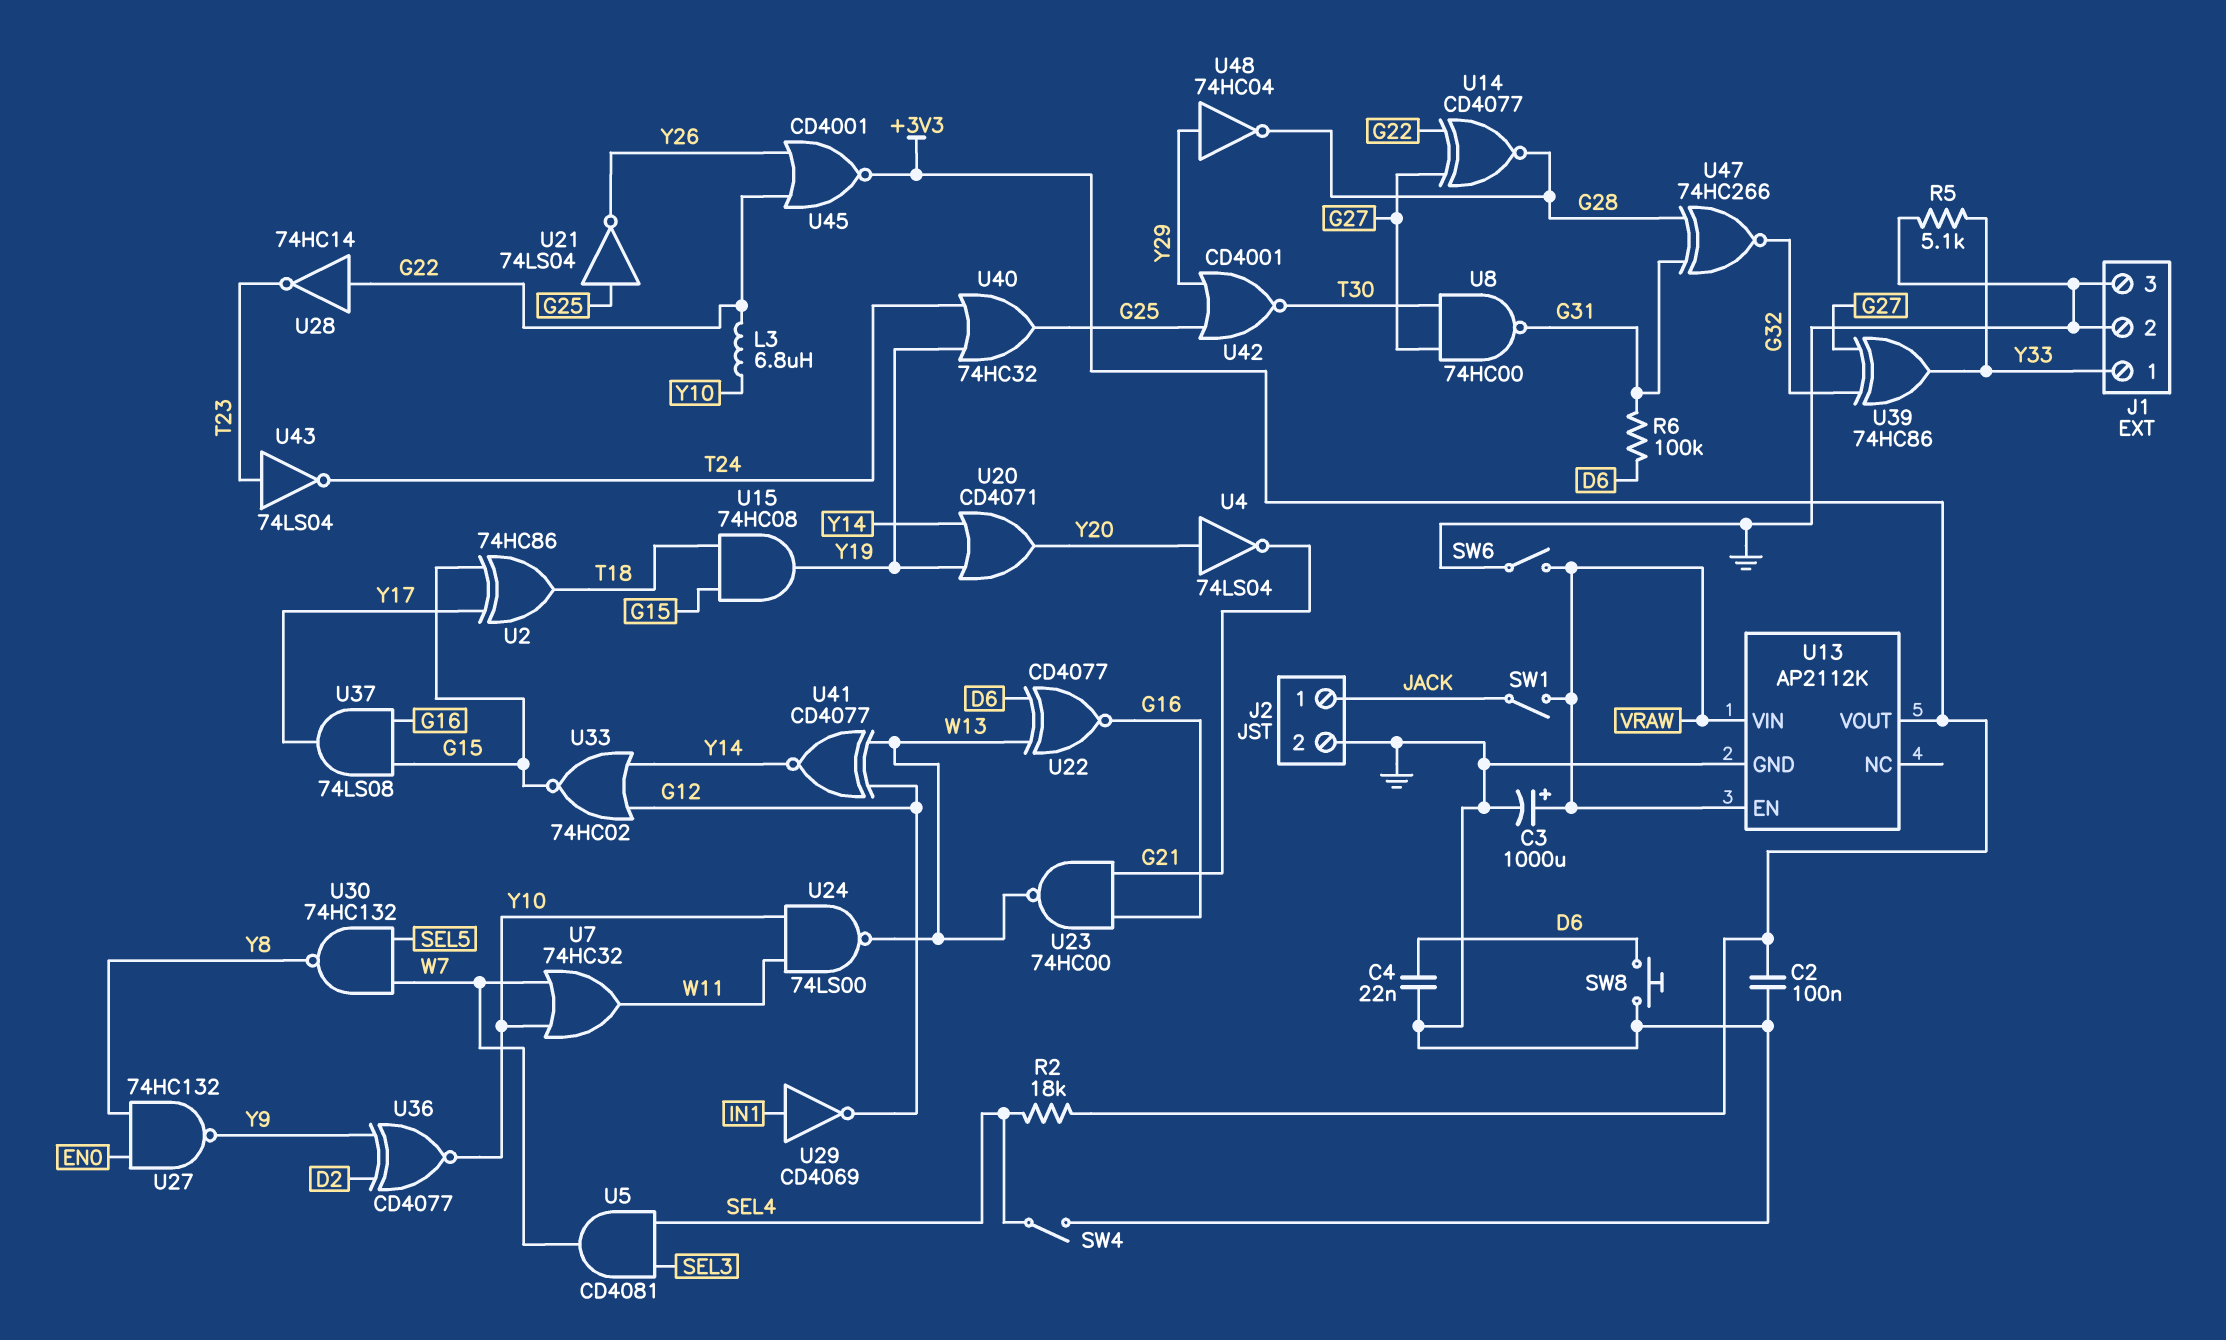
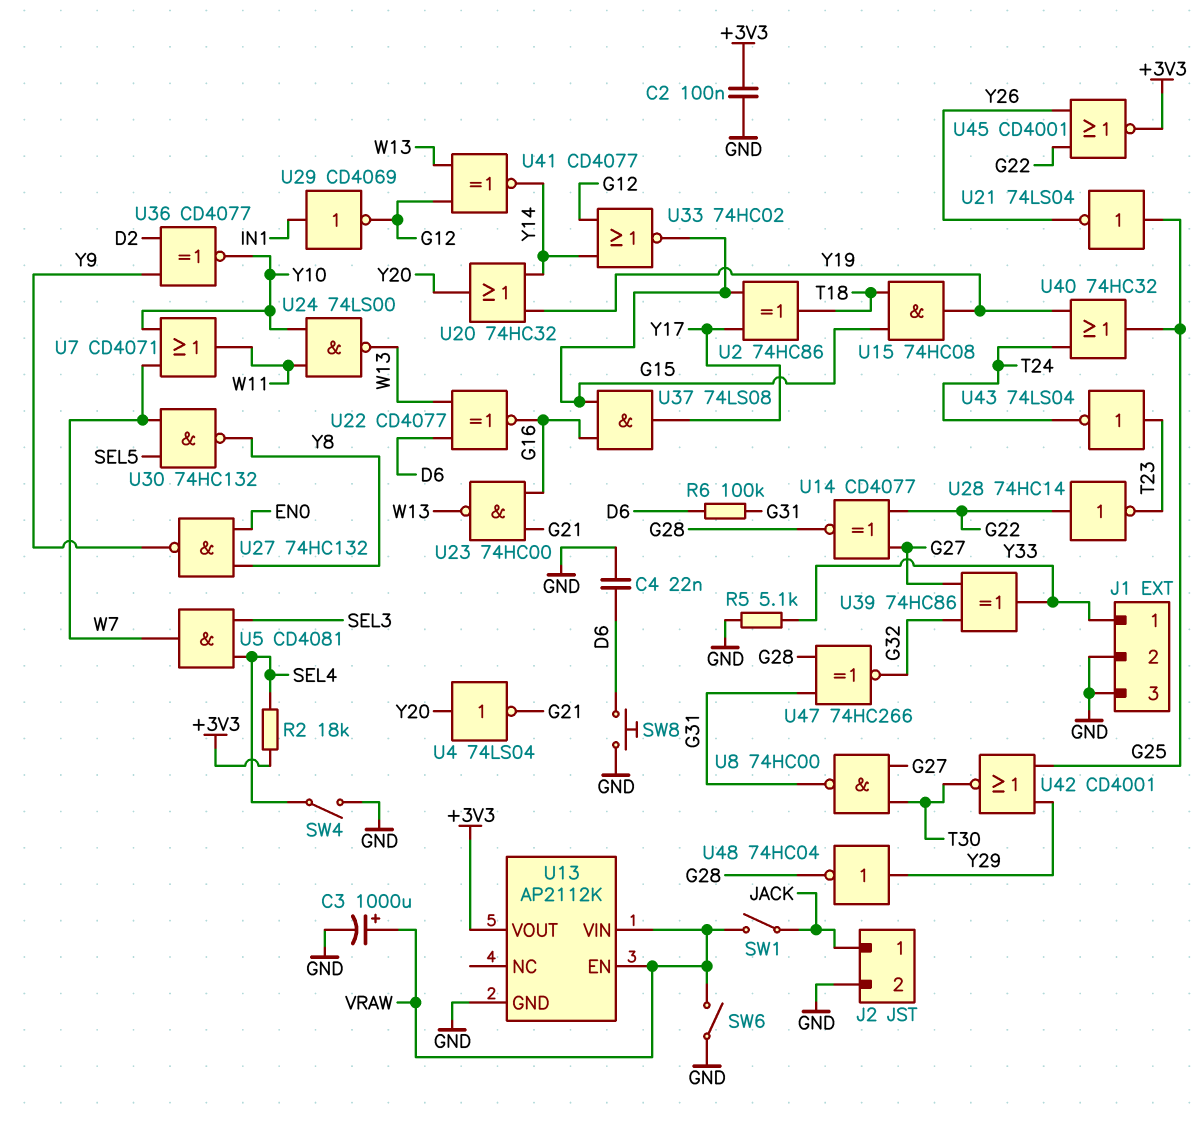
L3: 6.8uH (G22, Y10) -> none
U7: OR 74HC32 (in W7, in Y10, out W11) -> OR CD4071 (in W7, in Y10, out W11)
U20: OR CD4071 (in Y14, in Y19, out Y20) -> OR 74HC32 (in Y14, in Y19, out Y20)

